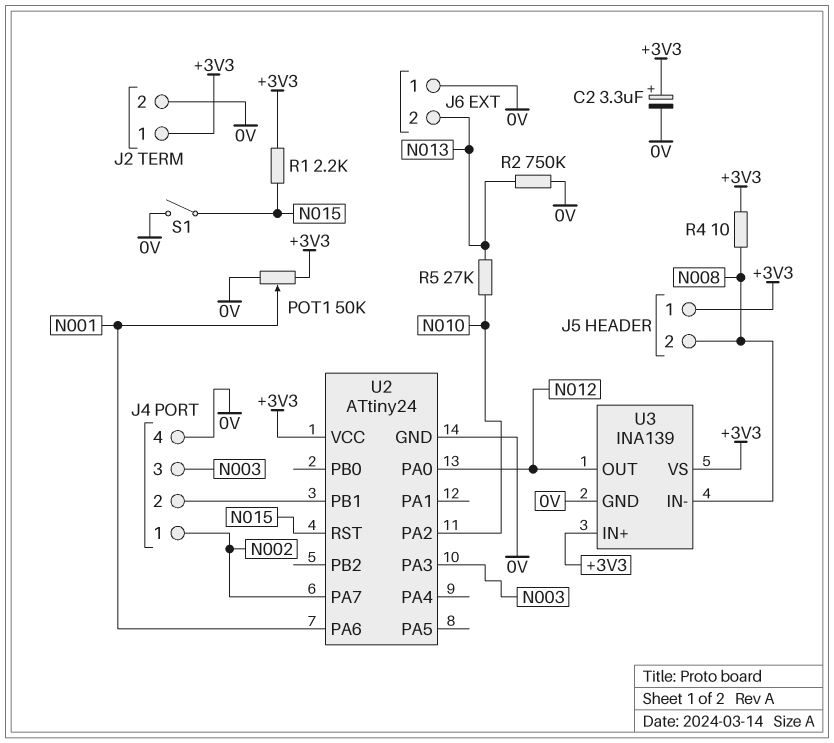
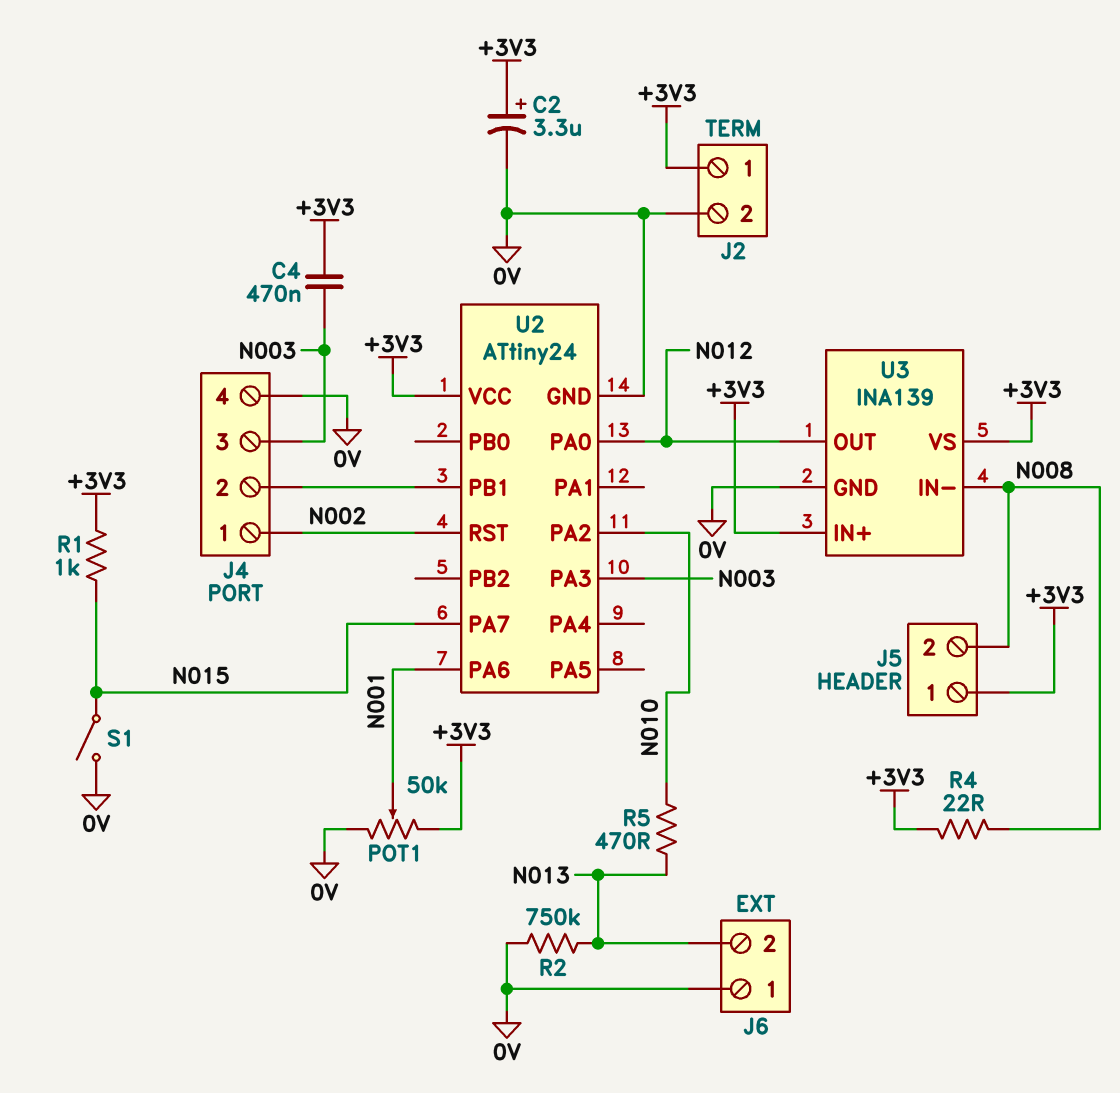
C4: none -> 470nF (+3V3, N003)
R1: 2.2k (+3V3, N015) -> 1k (+3V3, N015)
R4: 10 (+3V3, N008) -> 22 (+3V3, N008)
R5: 27k (N010, N013) -> 470 (N010, N013)
U2 pin PA7: N002 -> N015
U2 pin RST: N015 -> N002

